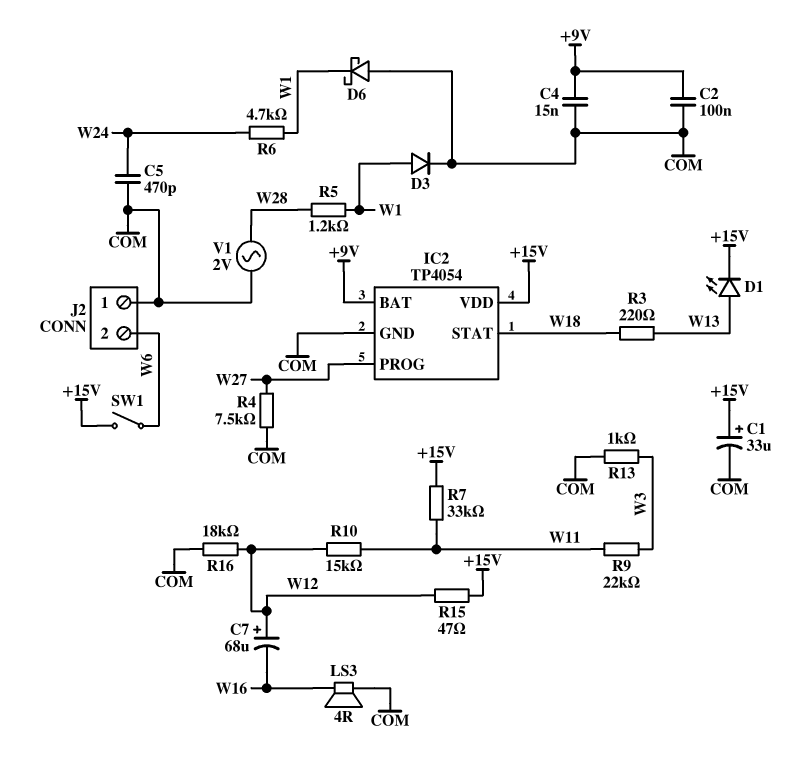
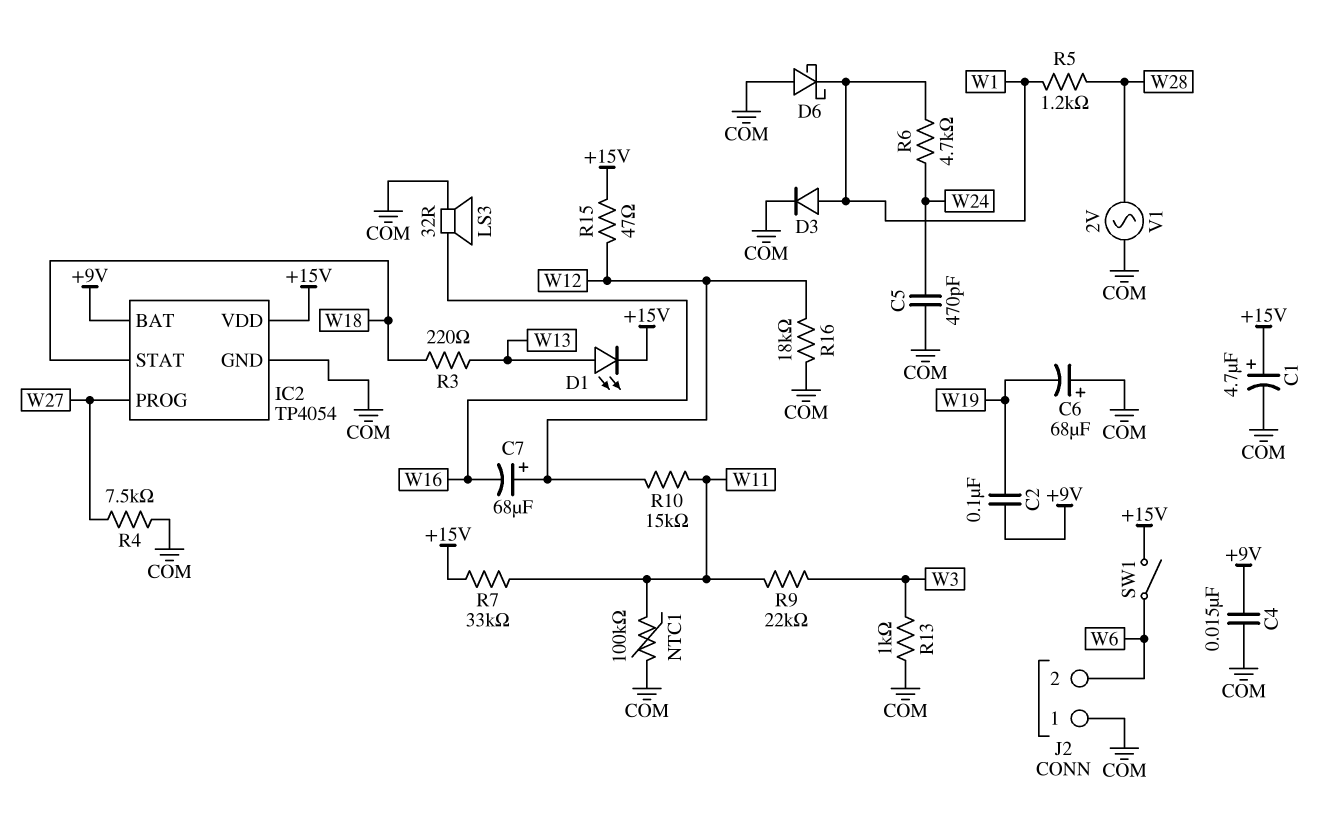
C1: 33uF (plus +15V, minus COM) -> 4.7uF (plus +15V, minus COM)
C2: 100nF (+9V, COM) -> 100nF (+9V, W19)
C6: none -> 68uF (plus COM, minus W19)
LS3: speaker 4R (COM, W16) -> speaker 32R (COM, W16)
NTC1: none -> 100k (COM, W11)

